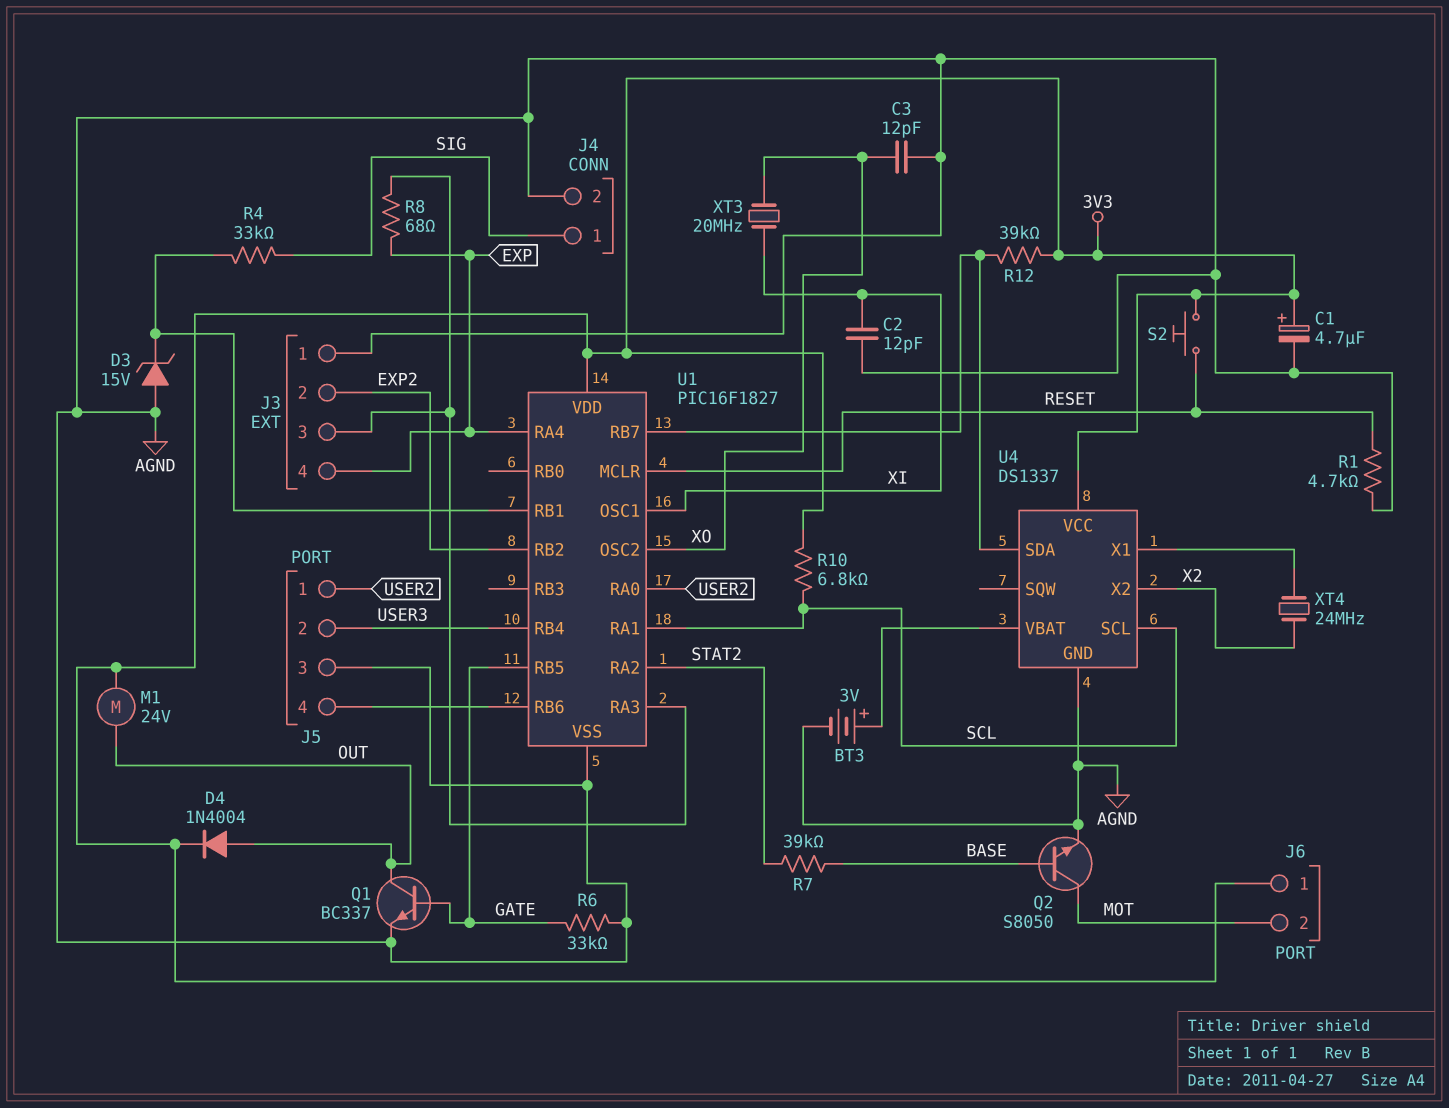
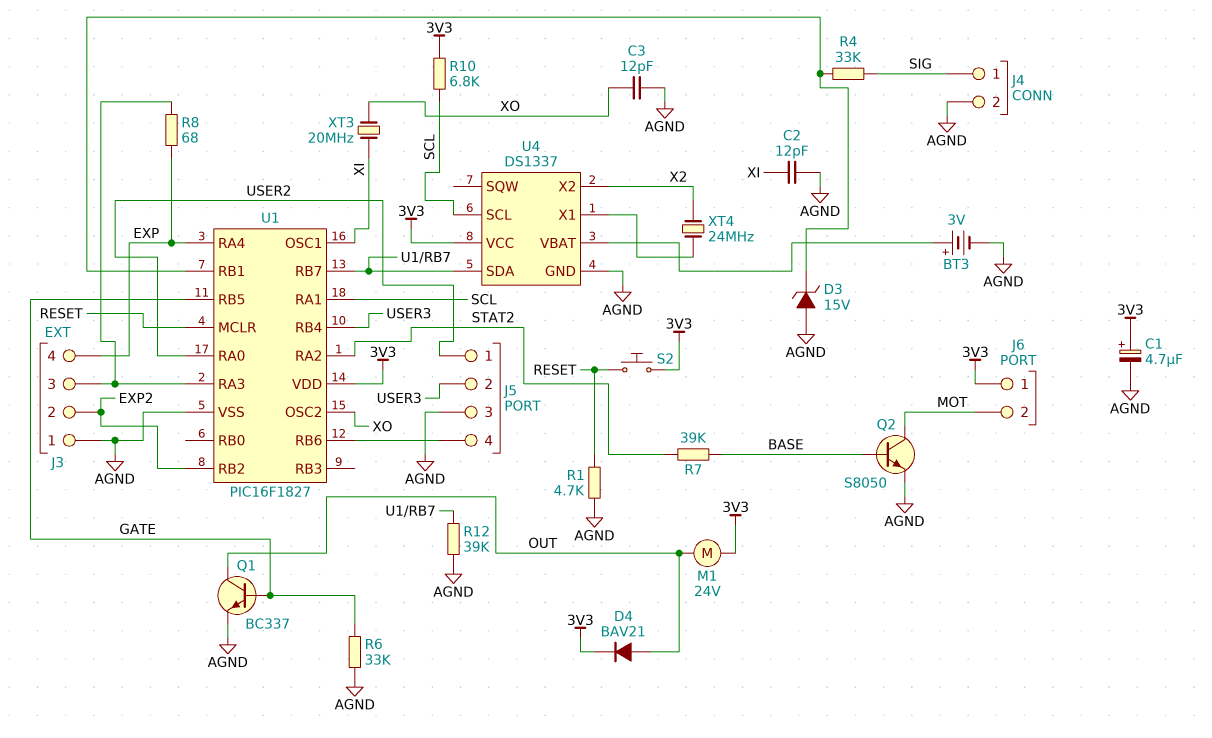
D4: diode 1N4004 (A OUT, K 3V3) -> diode BAV21 (A OUT, K 3V3)
R12: 39k (3V3, U1/RB7) -> 39k (AGND, U1/RB7)

